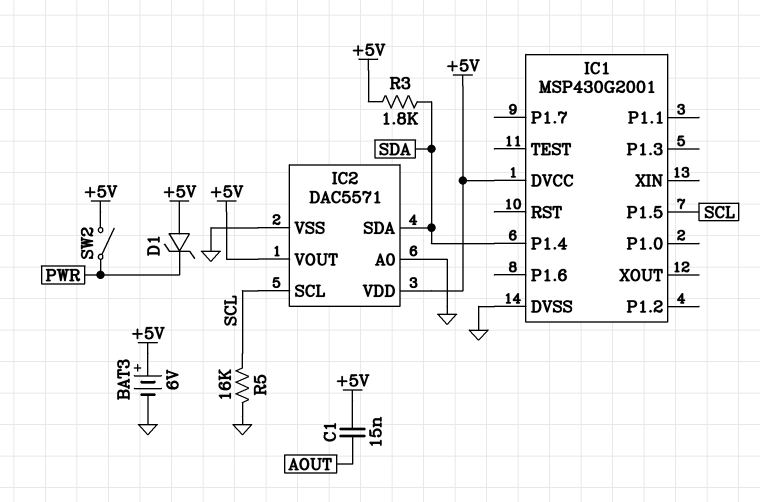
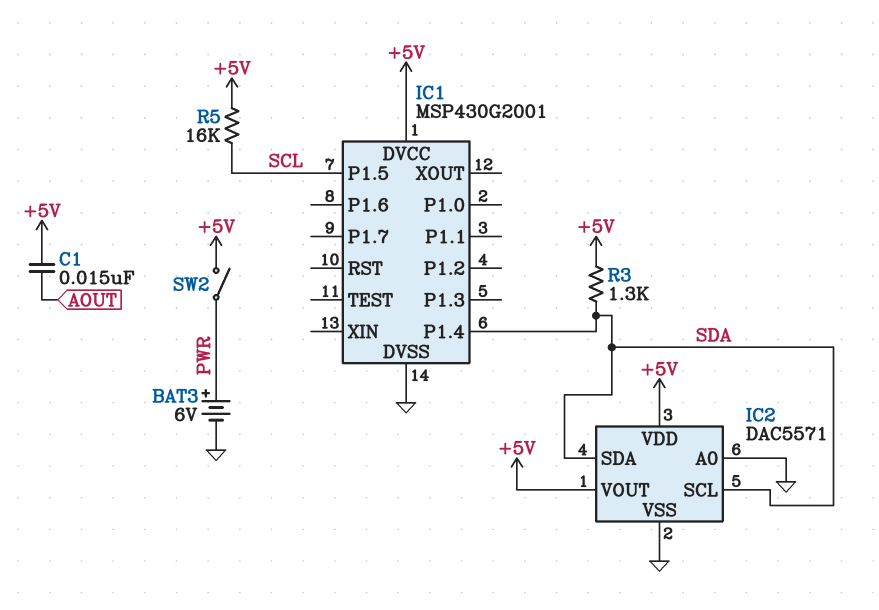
BAT3: 6V (plus +5V, minus GND) -> 6V (plus PWR, minus GND)
D1: zener (A +5V, K PWR) -> none
IC2 pin SCL: SCL -> SDA
R3: 1.8k (+5V, SDA) -> 1.3k (+5V, SDA)
R5: 16k (GND, SCL) -> 16k (+5V, SCL)

